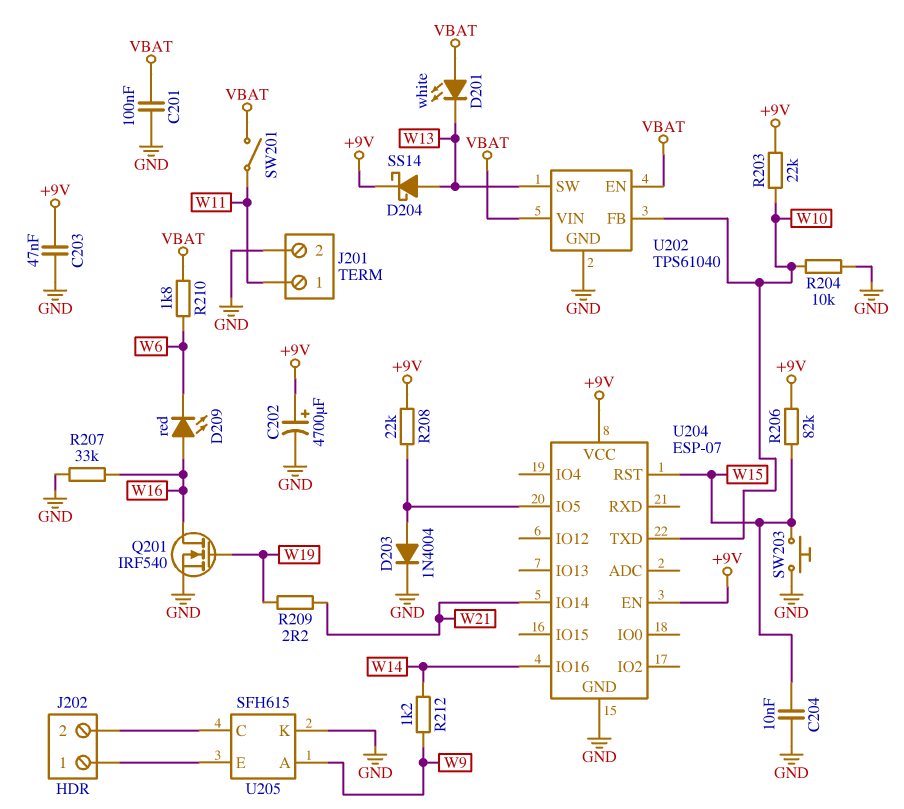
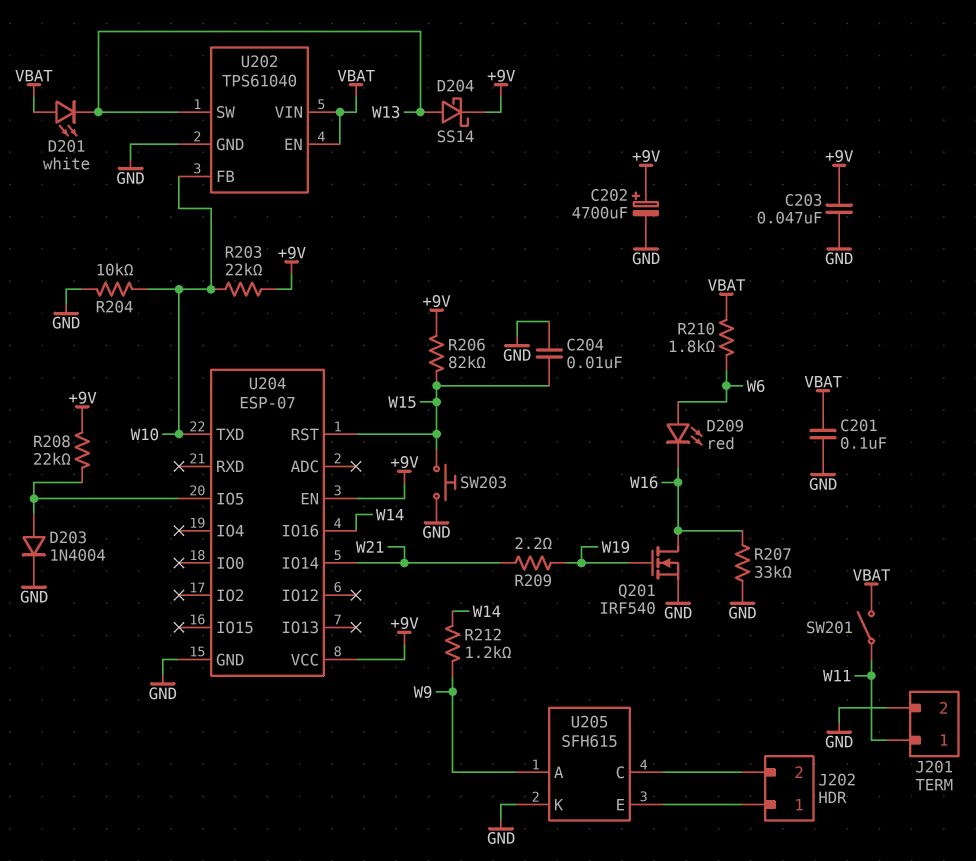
D209: LED red (A W16, K W6) -> LED red (A W6, K W16)

